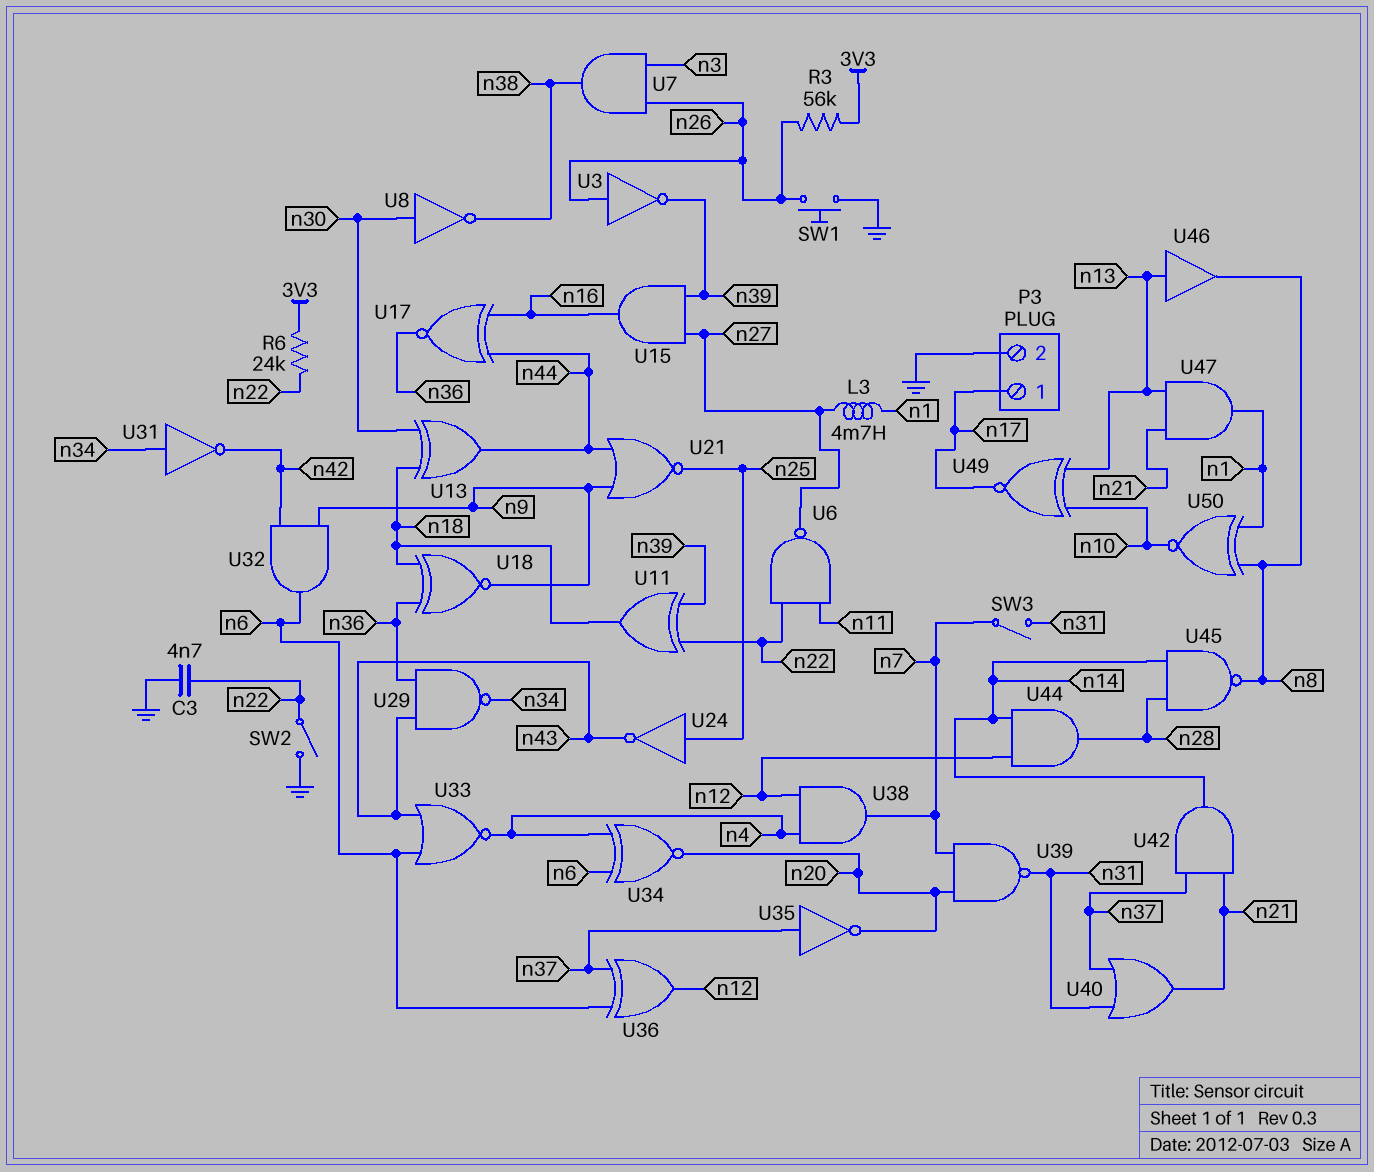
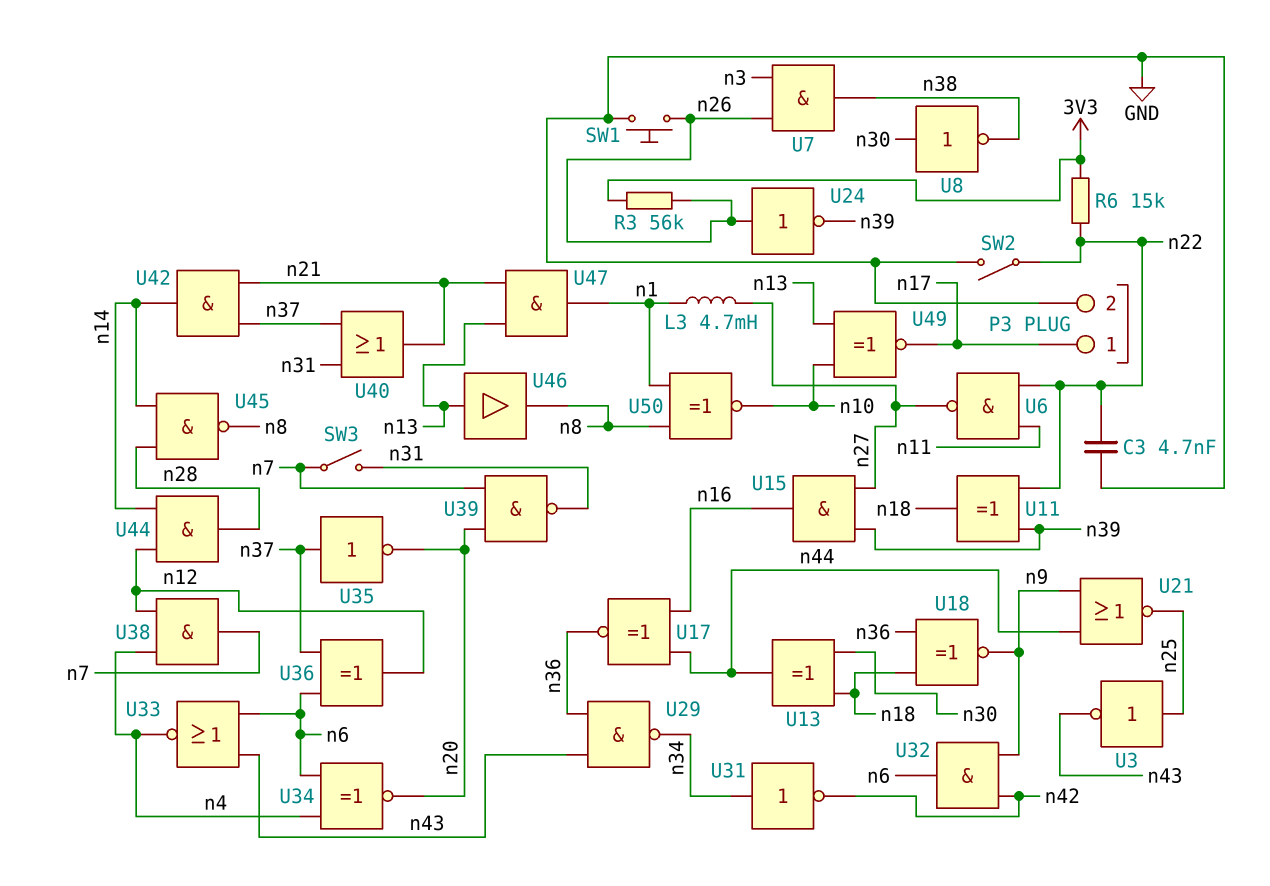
R6: 24k (3V3, n22) -> 15k (3V3, n22)
U3: NOT (in n26, out n39) -> NOT (in n25, out n43)
U24: NOT (in n25, out n43) -> NOT (in n26, out n39)

